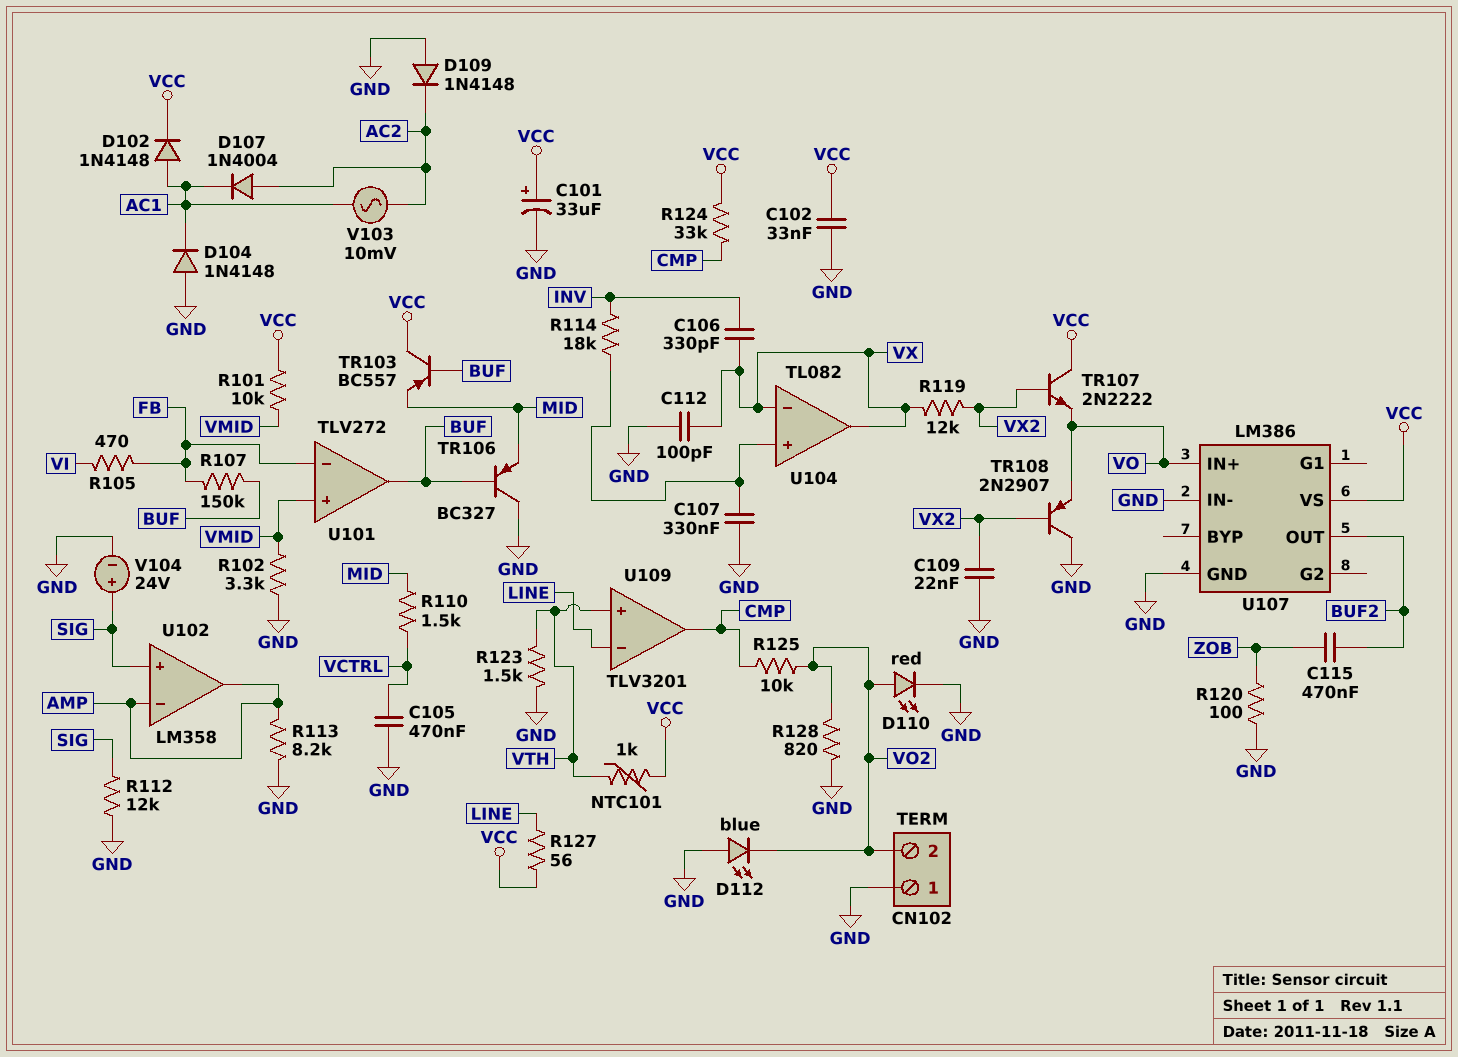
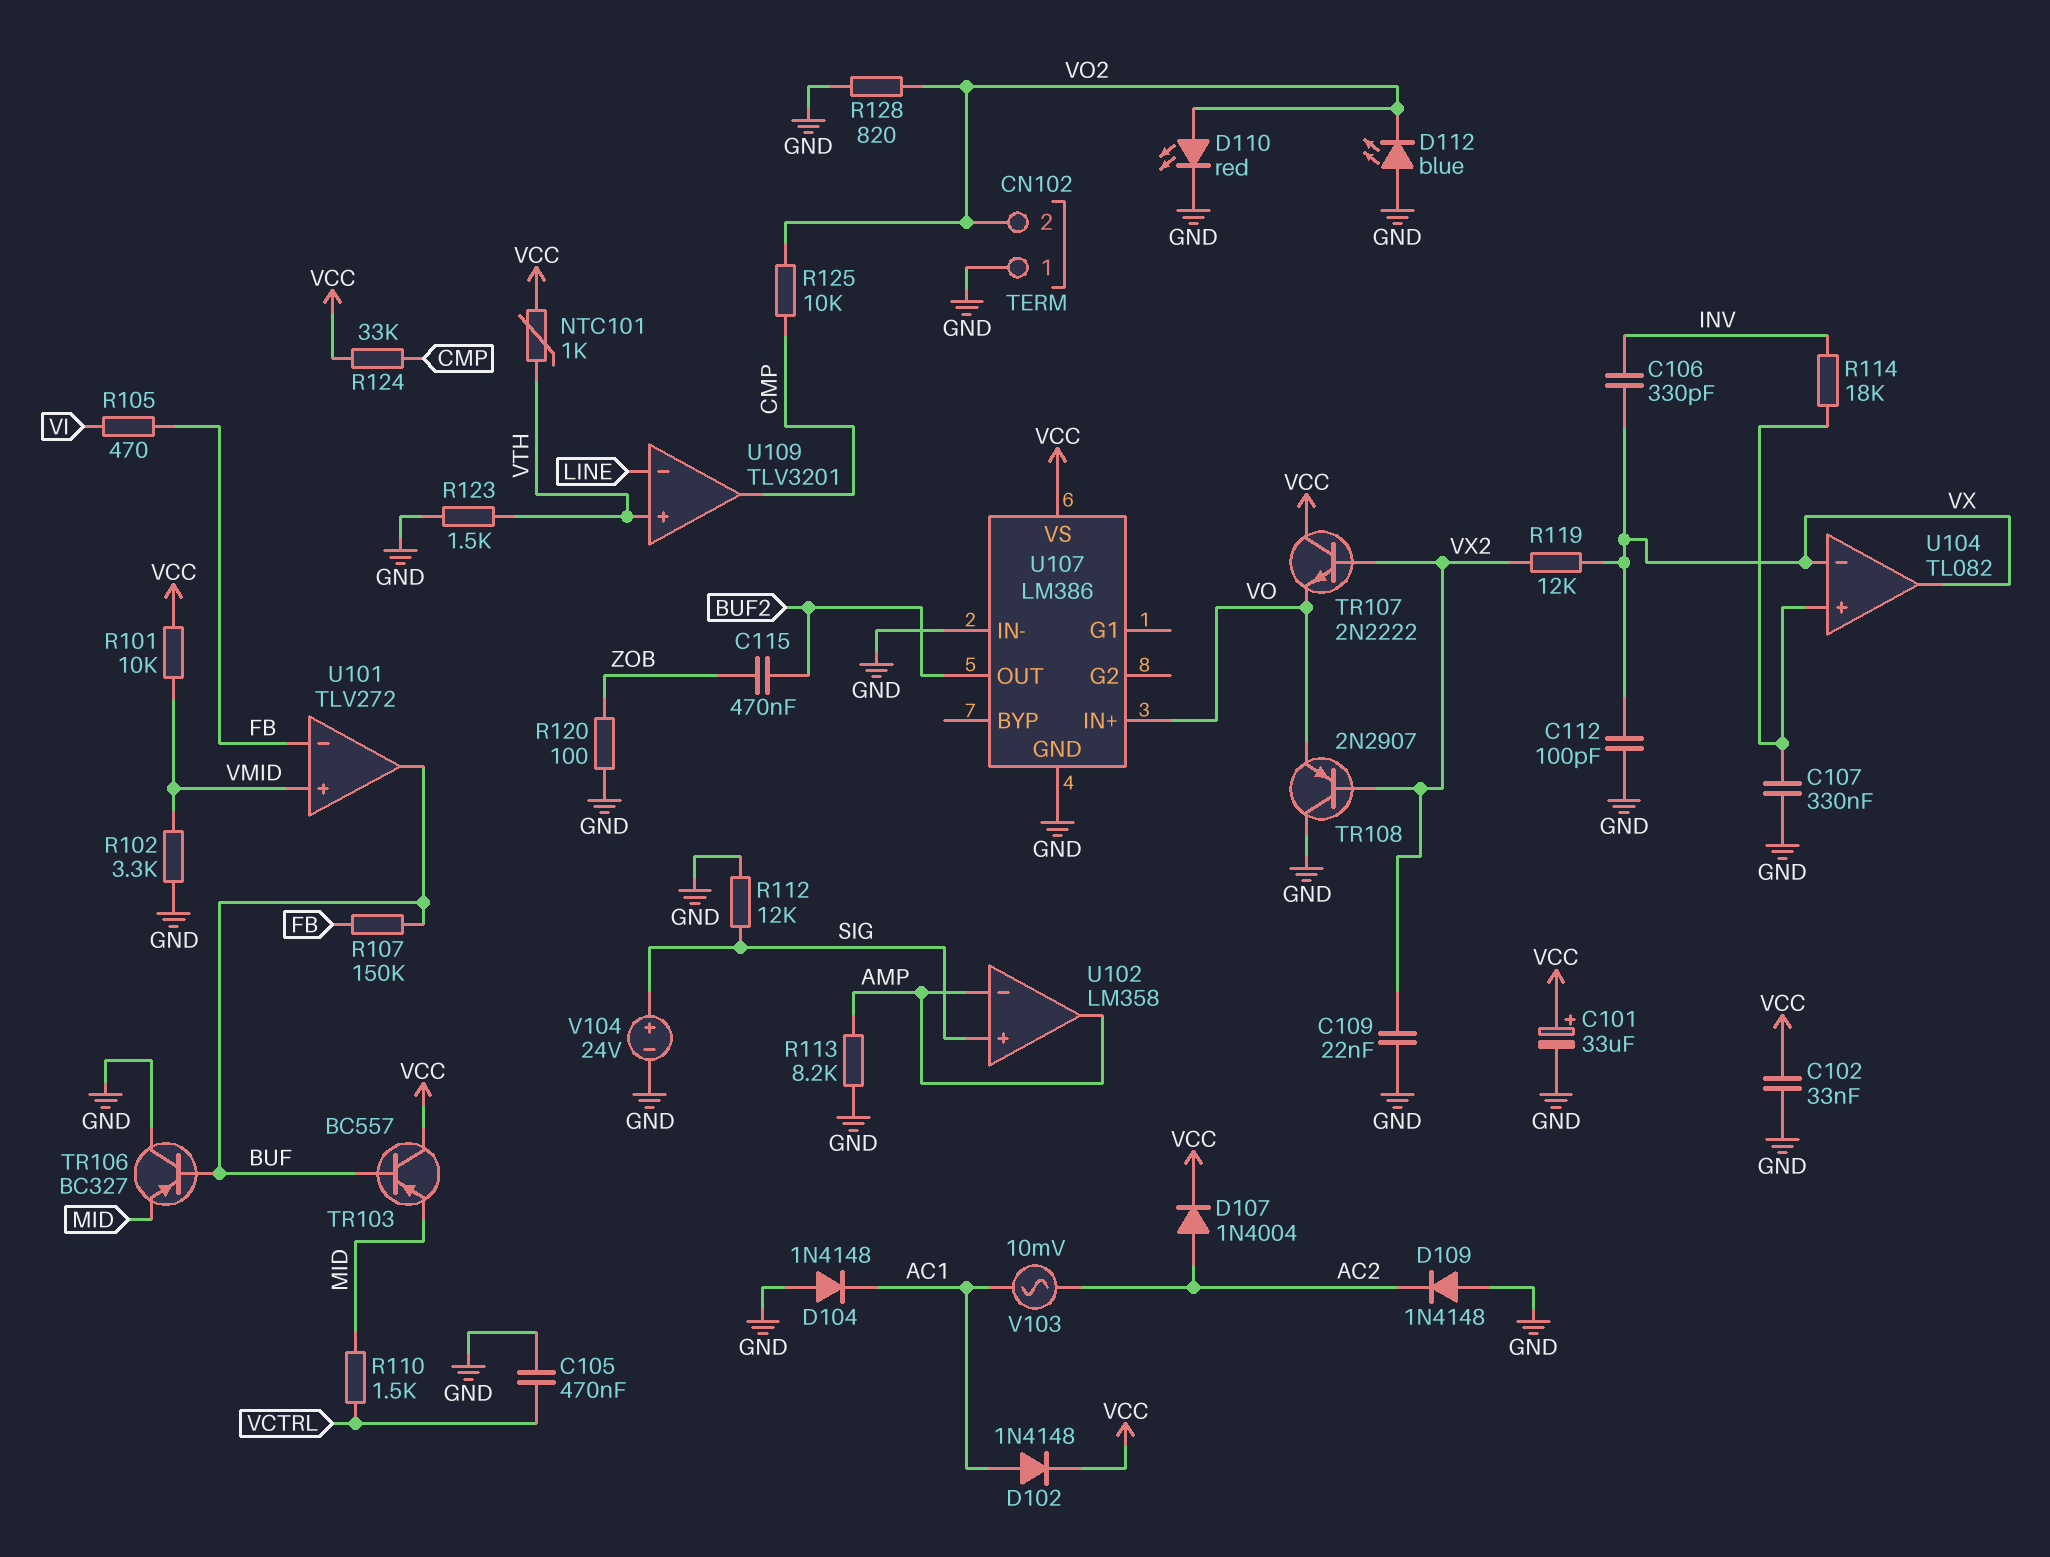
D107: diode 1N4004 (A AC2, K AC1) -> diode 1N4004 (A AC2, K VCC)
R127: 56 (LINE, VCC) -> none

